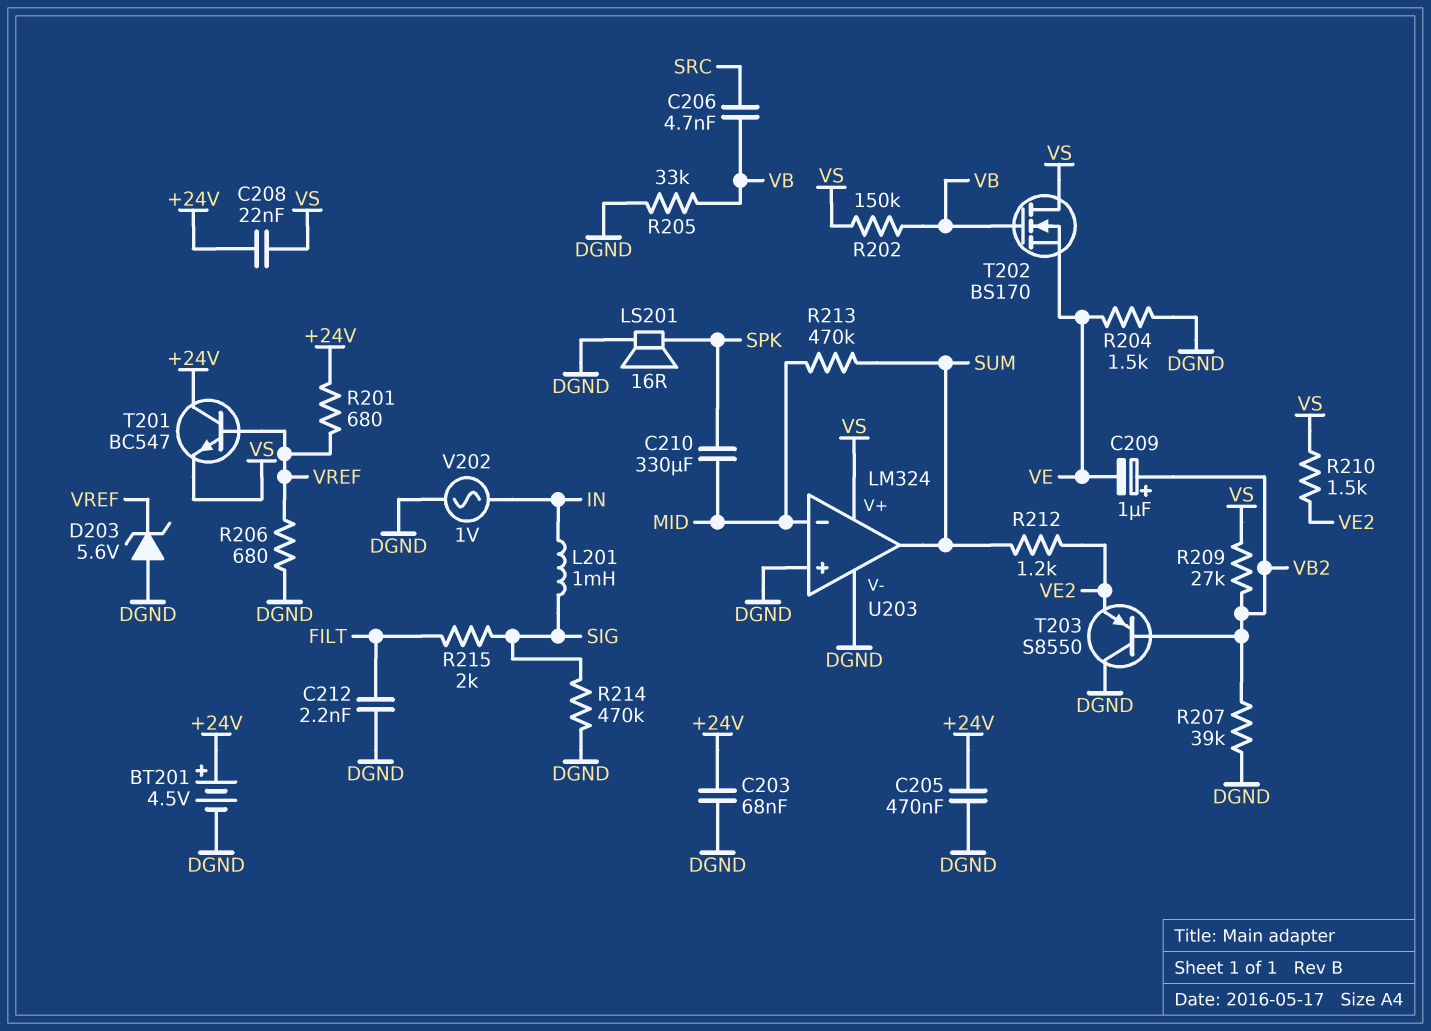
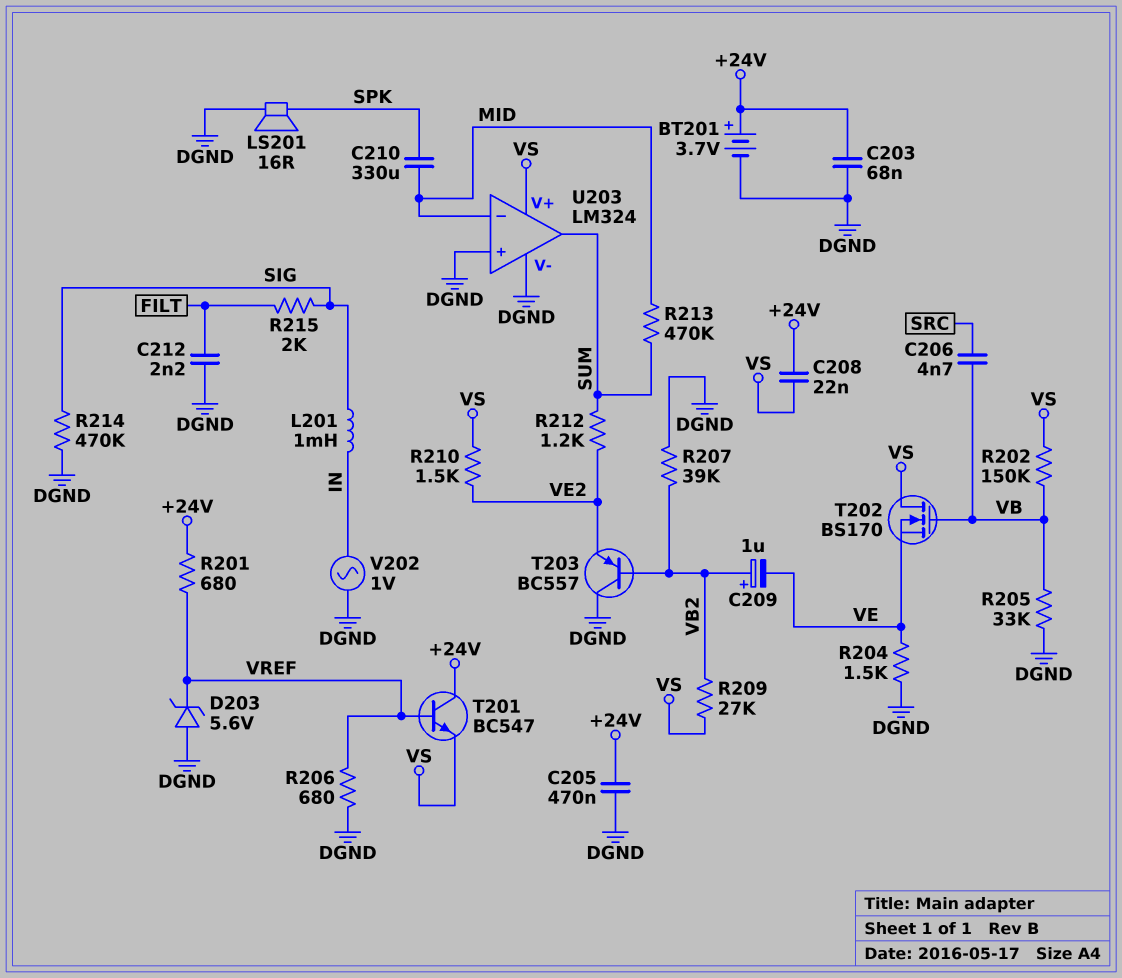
BT201: 4.5V (plus +24V, minus DGND) -> 3.7V (plus +24V, minus DGND)
T203: PNP S8550 (B VB2, C DGND, E VE2) -> PNP BC557 (B VB2, C DGND, E VE2)

